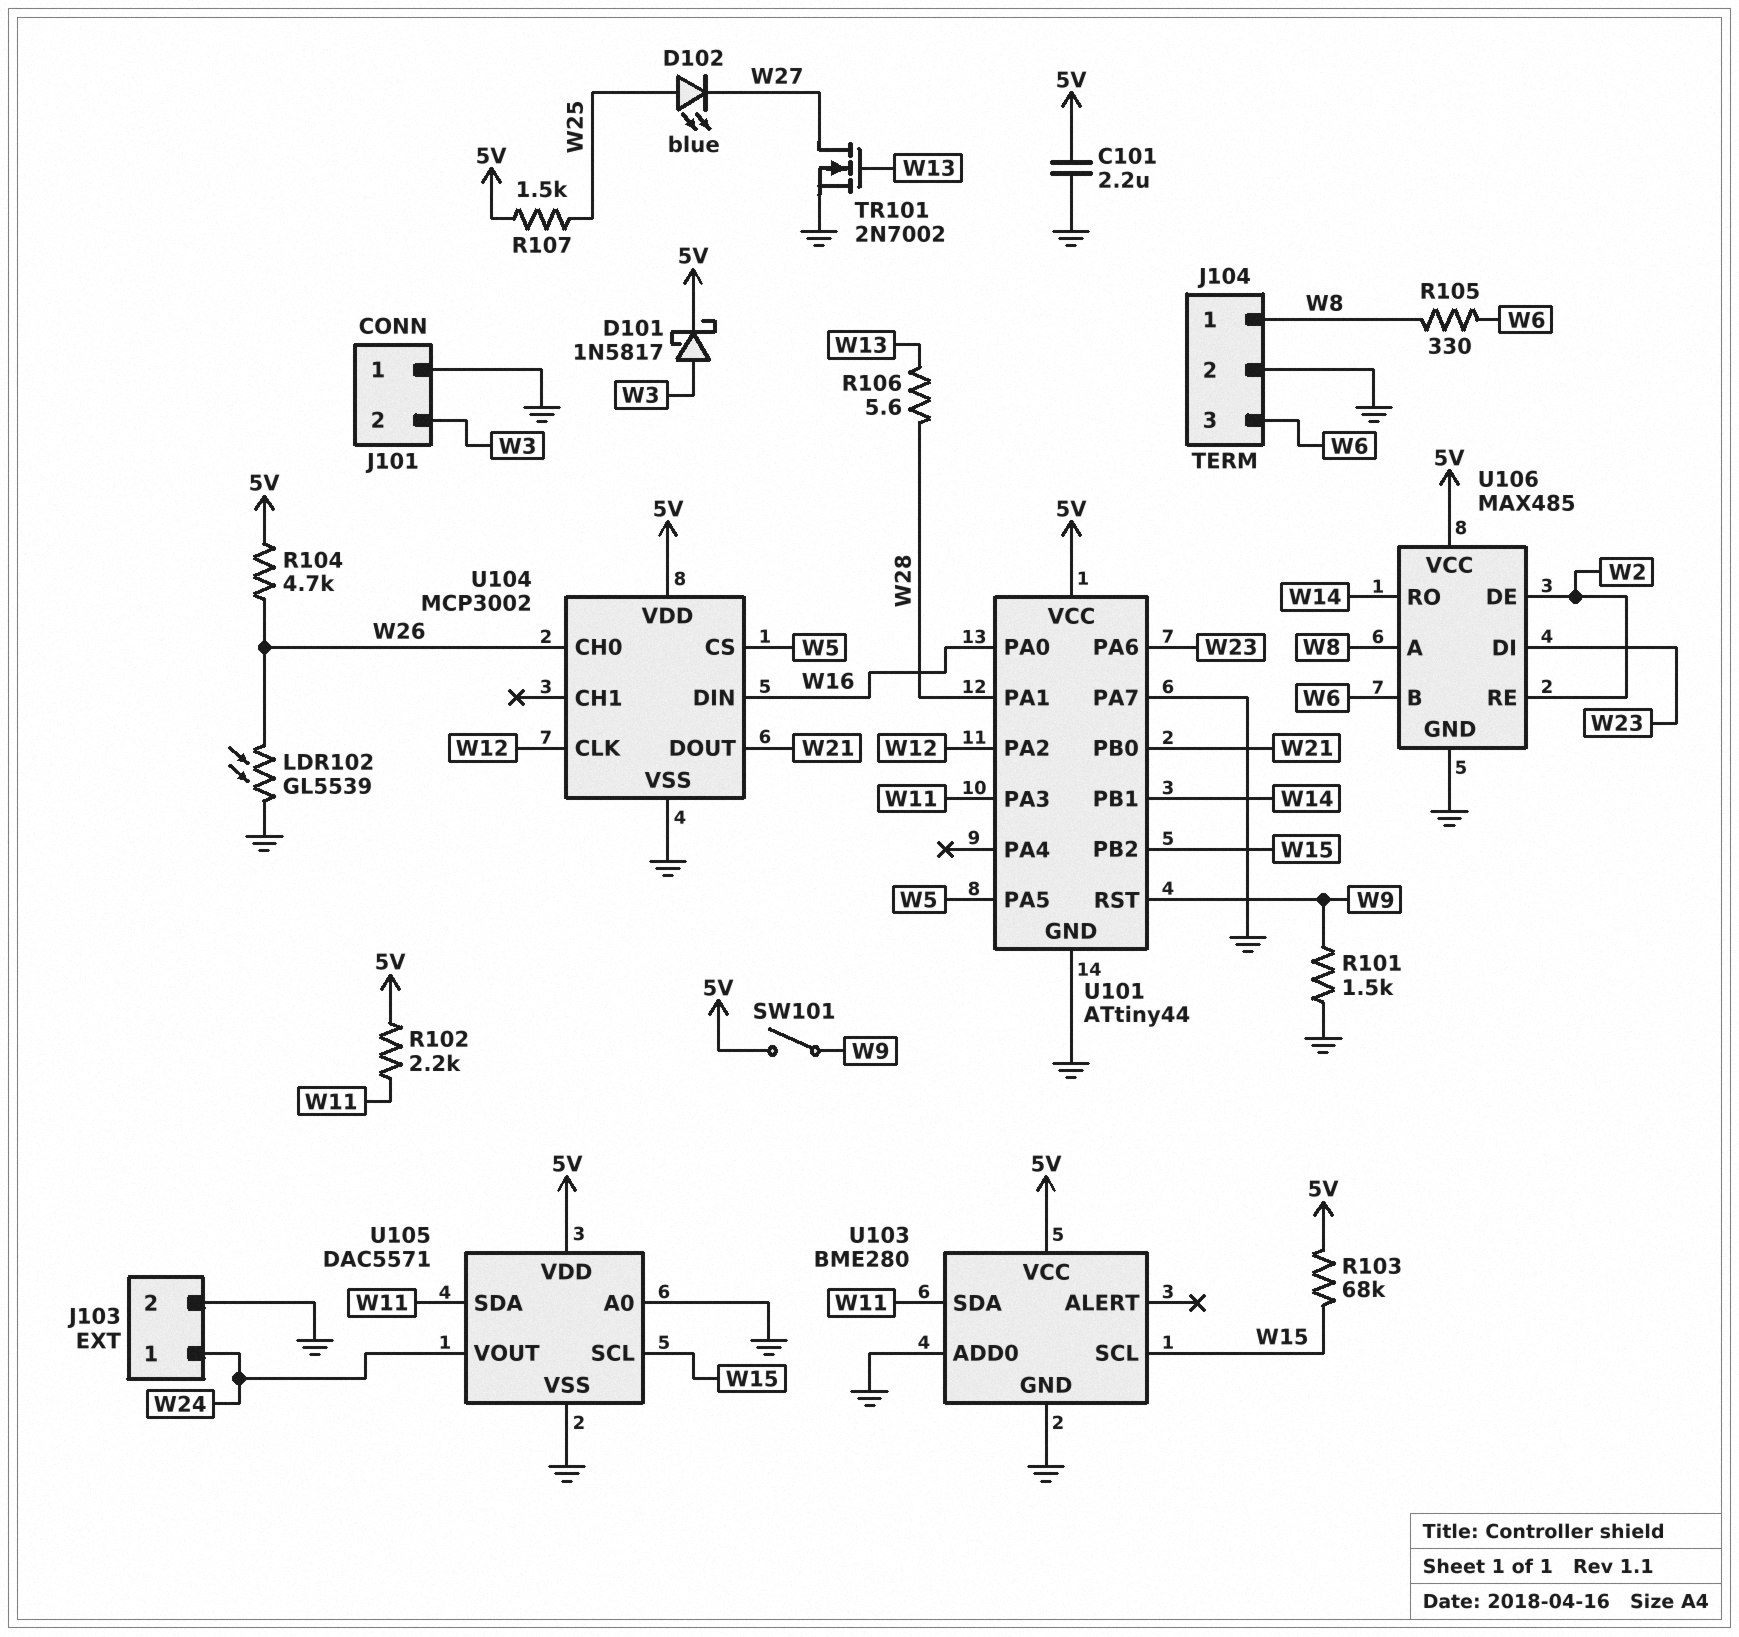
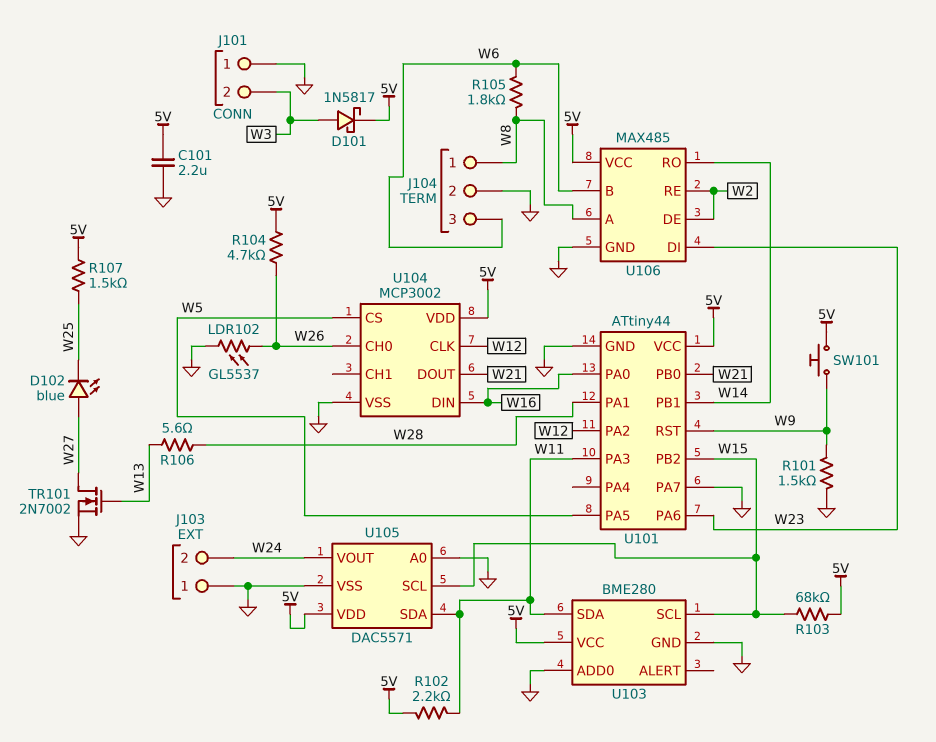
D102: LED blue (A W25, K W27) -> LED blue (A W27, K W25)
J103 pin 1: W24 -> GND
J103 pin 2: GND -> W24
LDR102: GL5539 (GND, W26) -> GL5537 (GND, W26)
R105: 330 (W6, W8) -> 1.8k (W6, W8)
SW101: switch (5V, W9) -> button (5V, W9)

